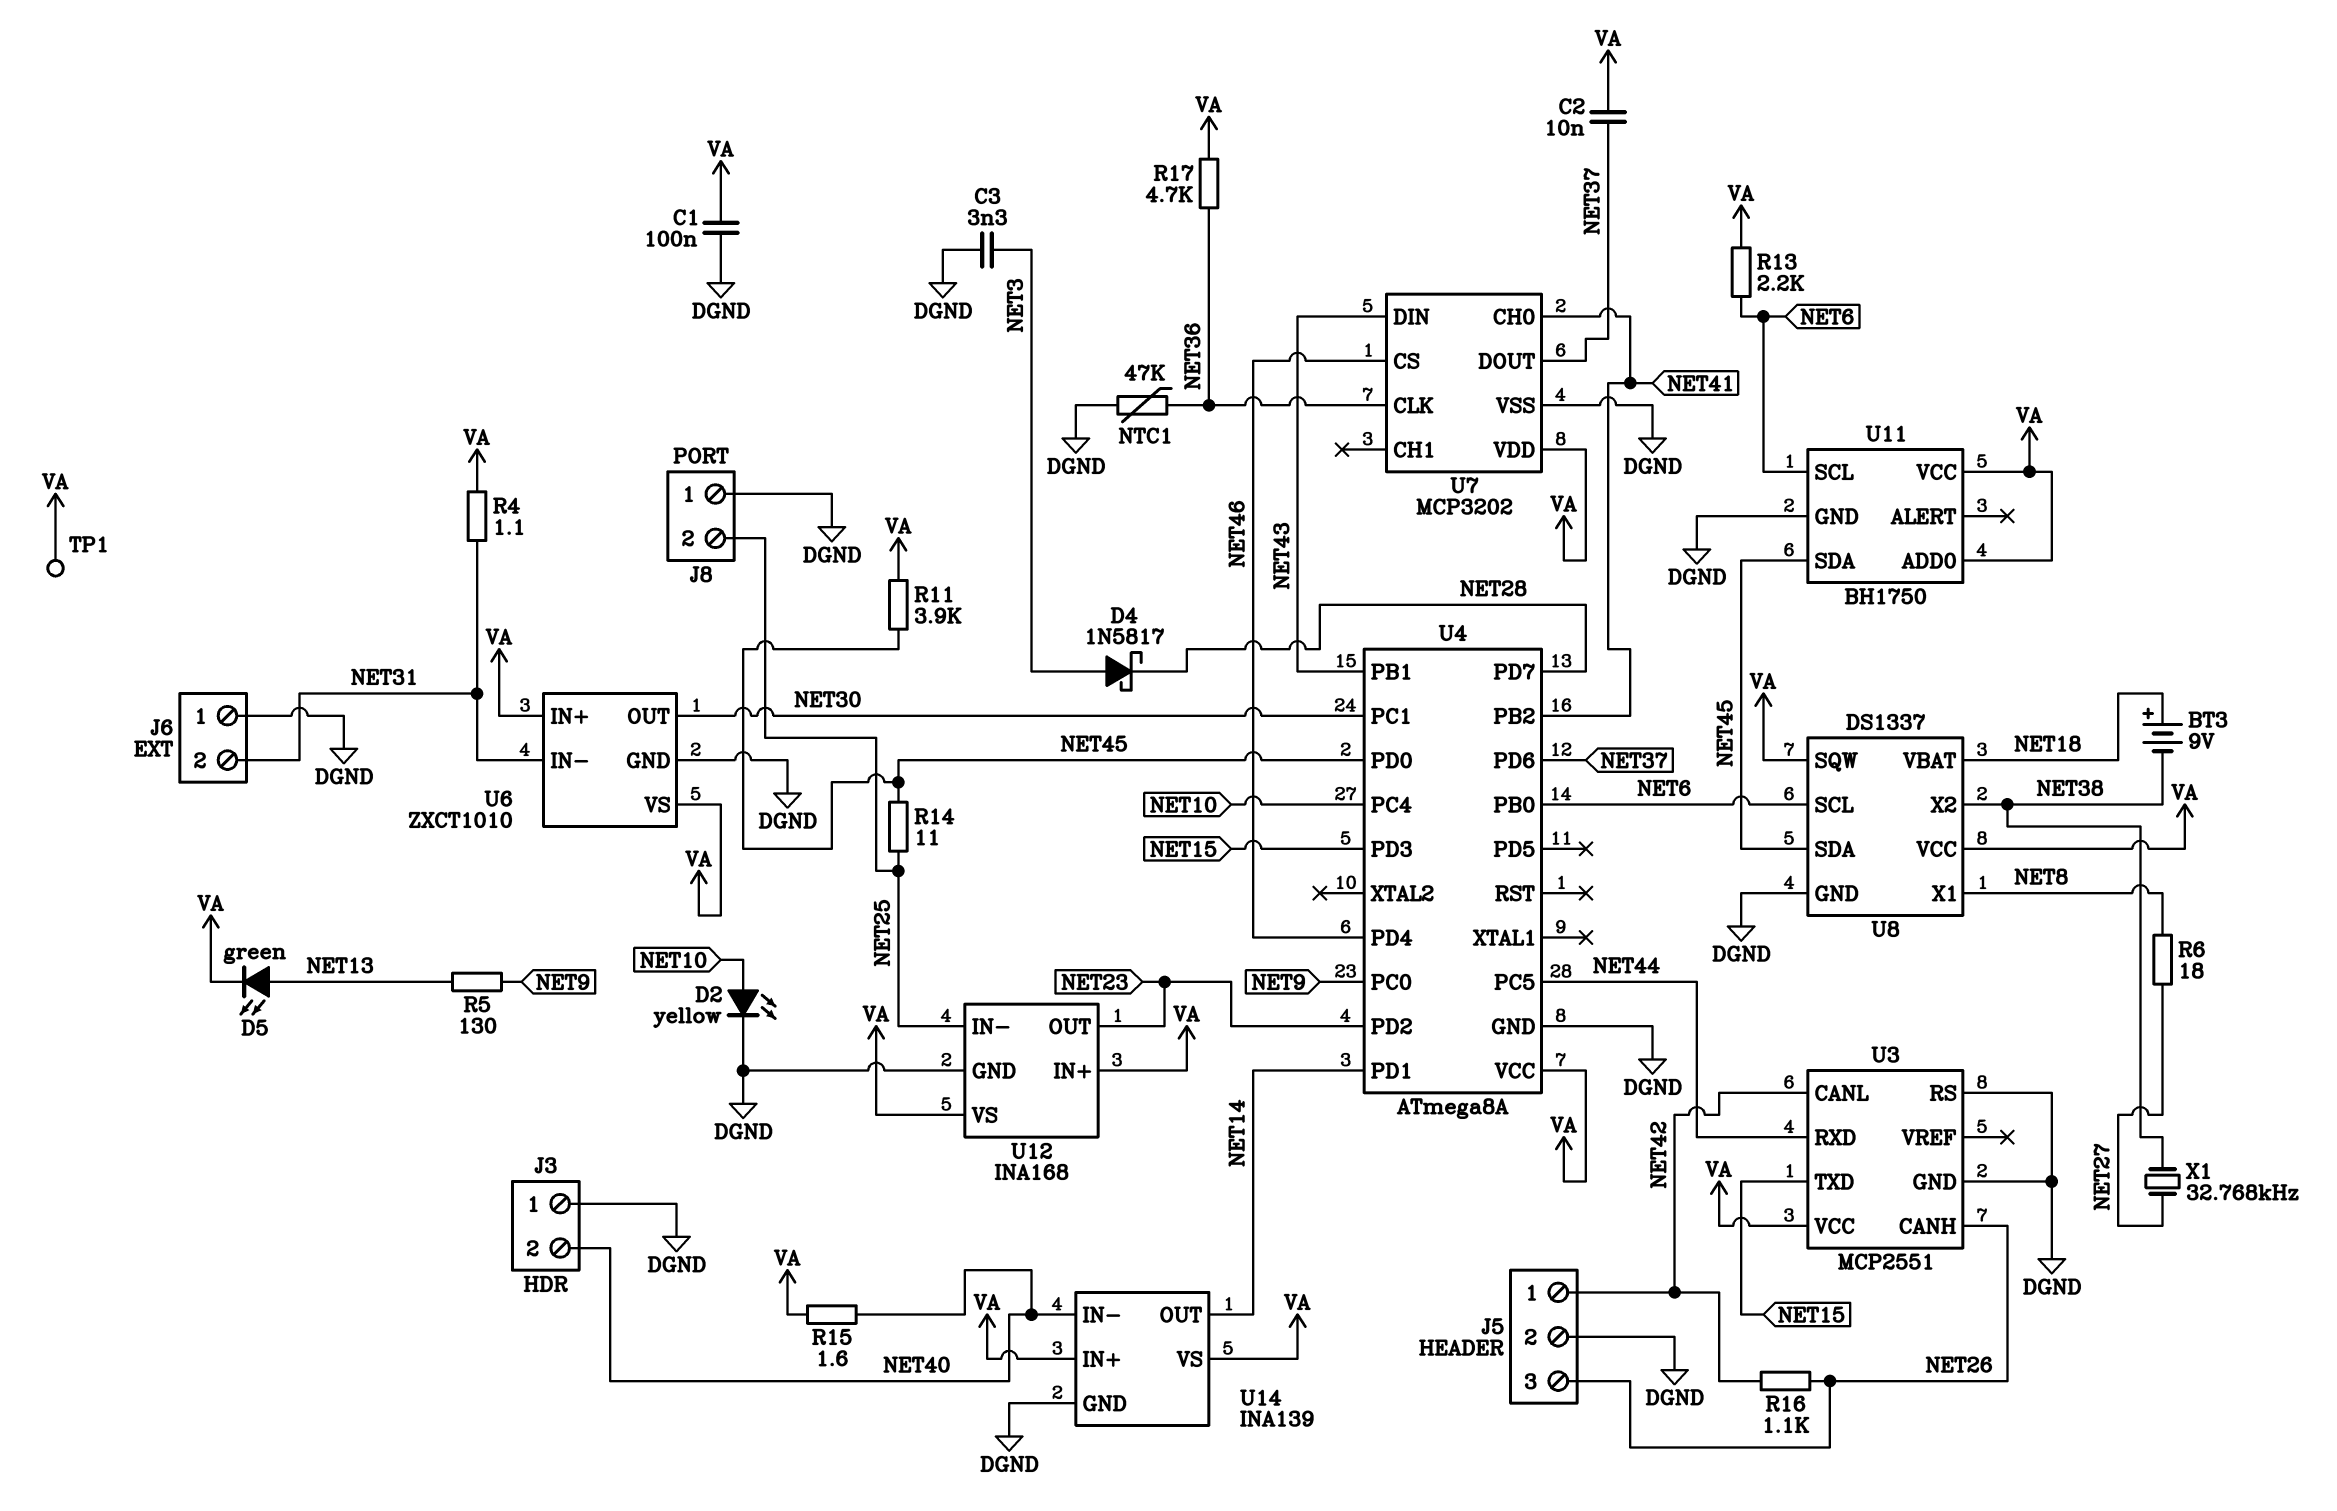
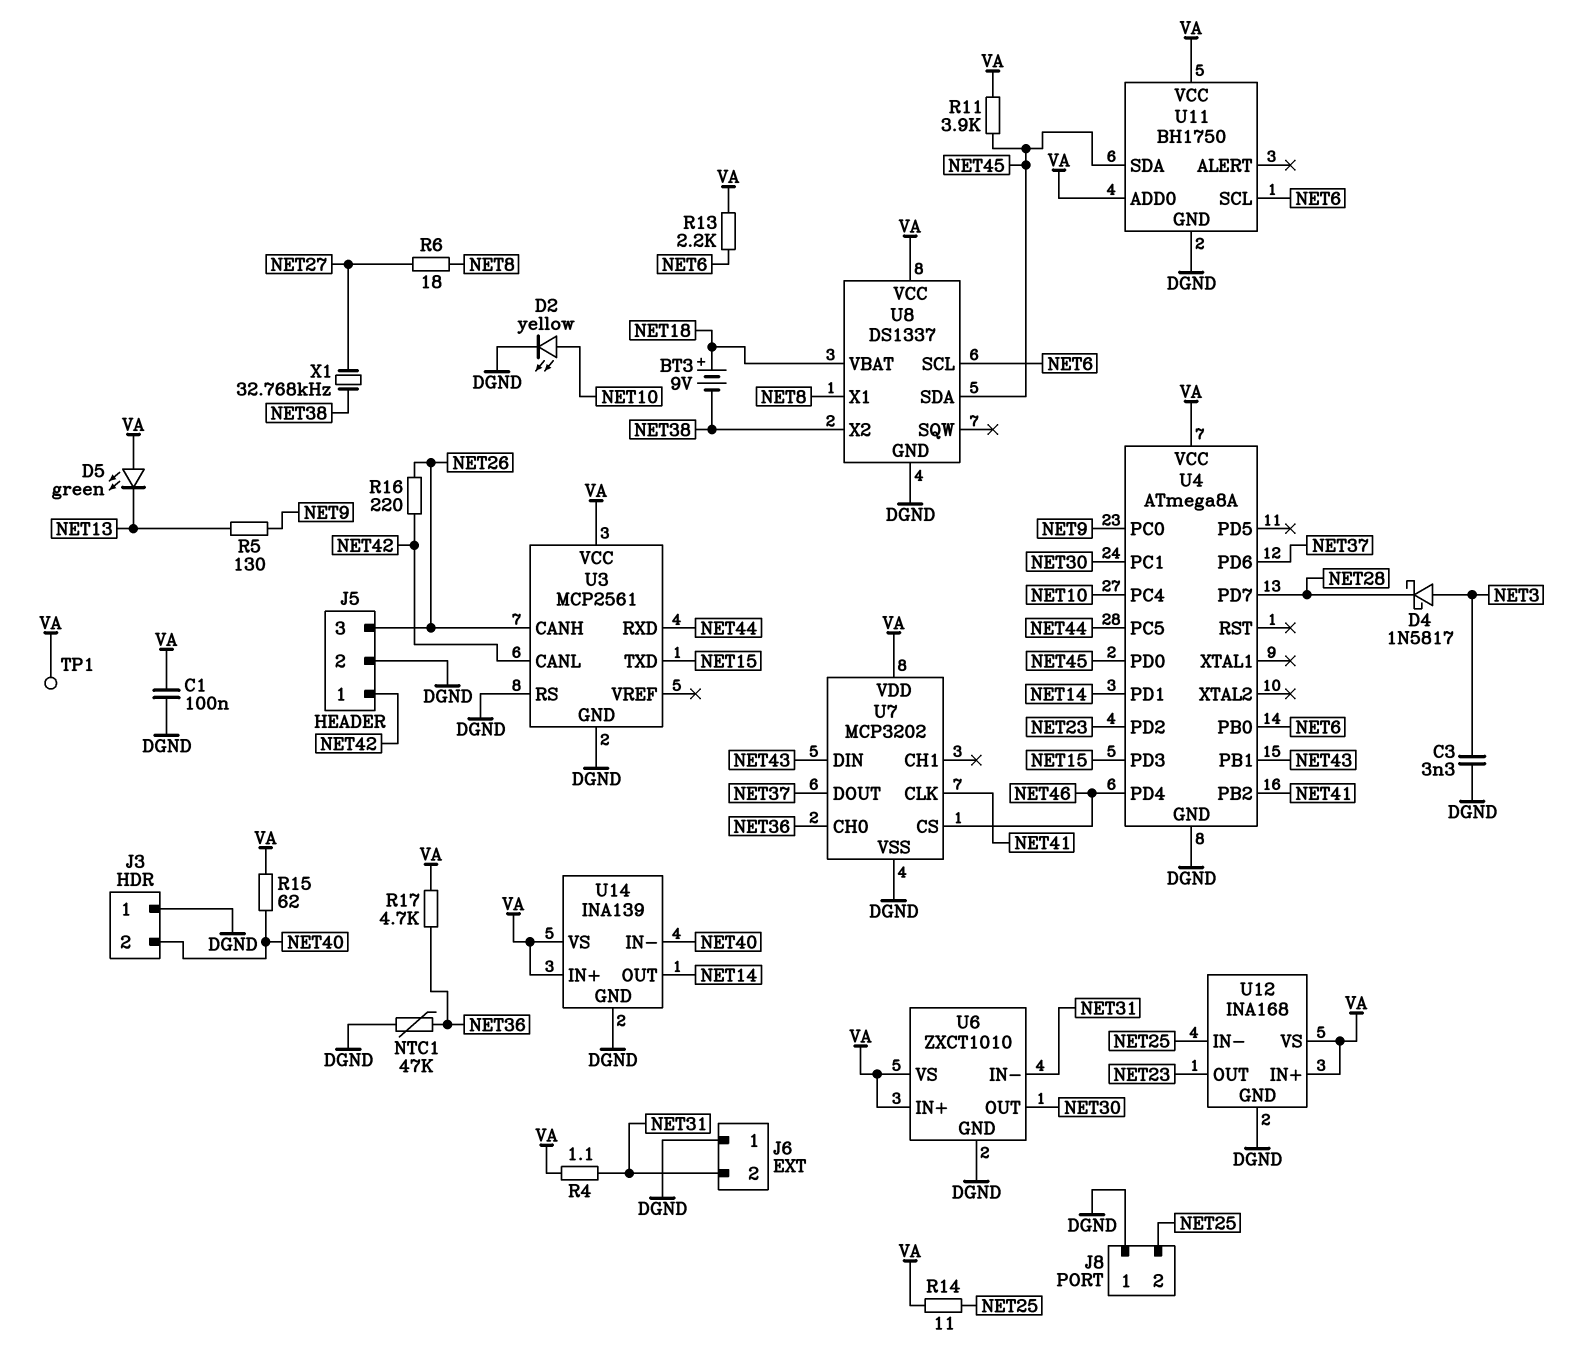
C2: 10nF (NET37, VA) -> none
D5: LED green (A NET13, K VA) -> LED green (A VA, K NET13)
R14: 11 (NET25, NET45) -> 11 (NET25, VA)
R15: 1.6 (NET40, VA) -> 62 (NET40, VA)
R16: 1.1k (NET26, NET42) -> 220 (NET26, NET42)
U3: MCP2551 -> MCP2561
U7 pin CH0: NET41 -> NET36
U7 pin CLK: NET36 -> NET41
U8 pin SQW: VA -> none

